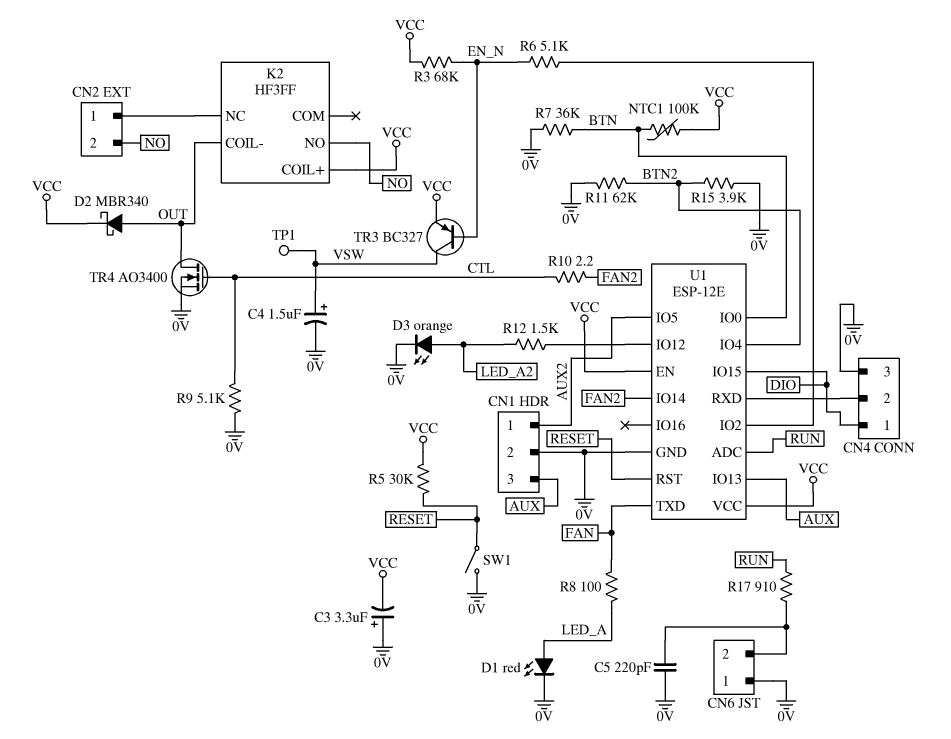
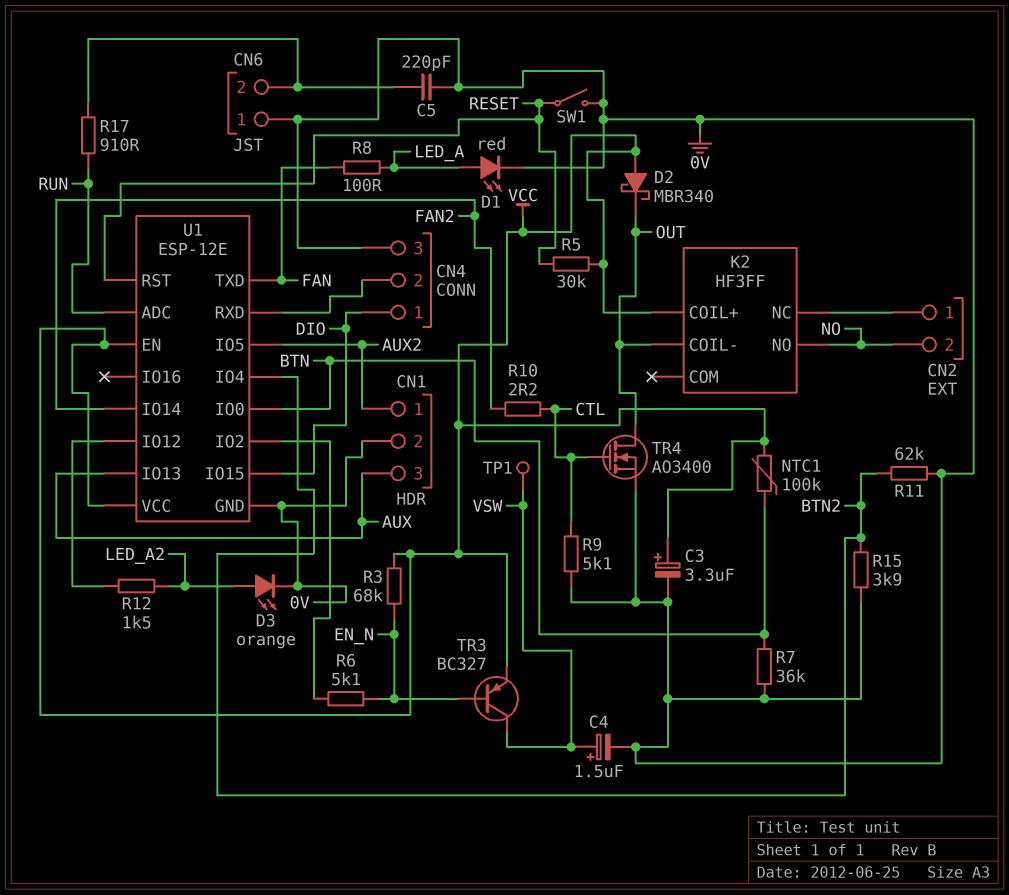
C3: 3.3uF (plus 0V, minus VCC) -> 3.3uF (plus VCC, minus 0V)
D2: schottky MBR340 (A OUT, K VCC) -> schottky MBR340 (A VCC, K OUT)

